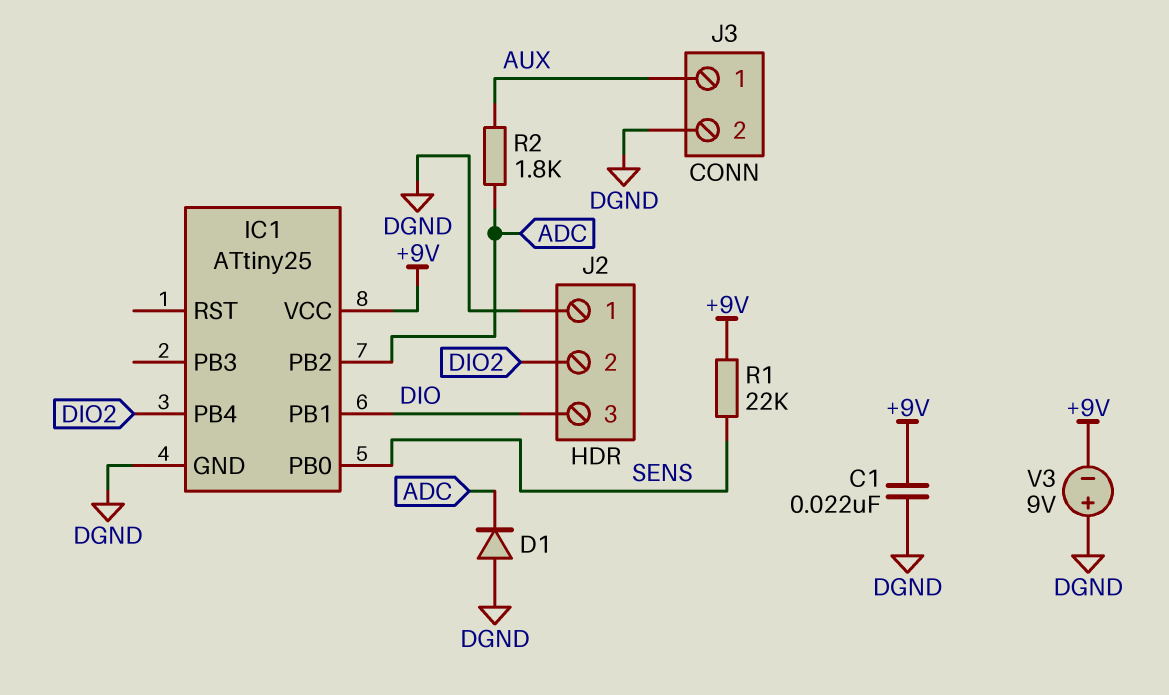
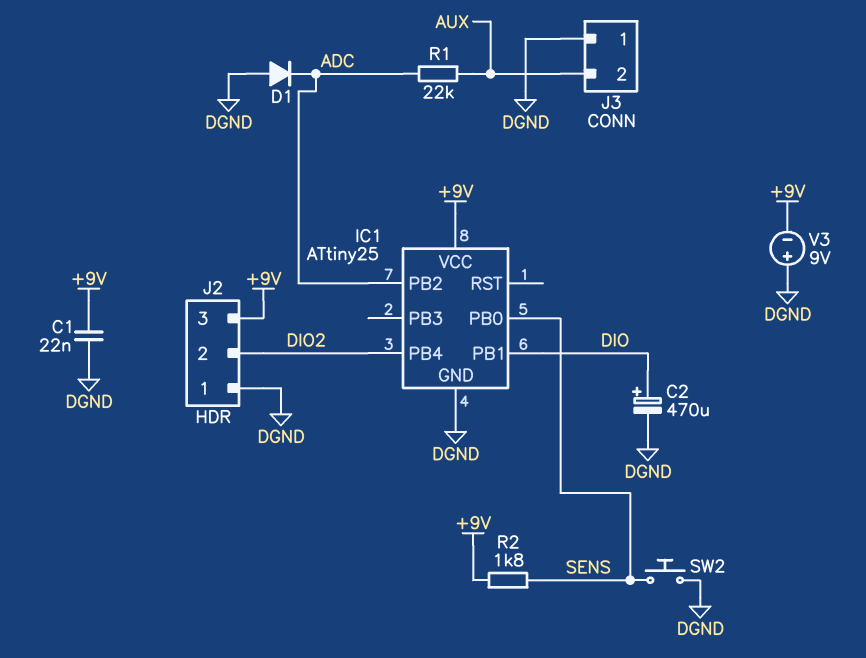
C2: none -> 470uF (plus DIO, minus DGND)
J2 pin 3: DIO -> +9V
J3 pin 1: AUX -> DGND
J3 pin 2: DGND -> AUX
R1: 22k (+9V, SENS) -> 22k (ADC, AUX)
R2: 1.8k (ADC, AUX) -> 1.8k (+9V, SENS)
SW2: none -> button (DGND, SENS)

